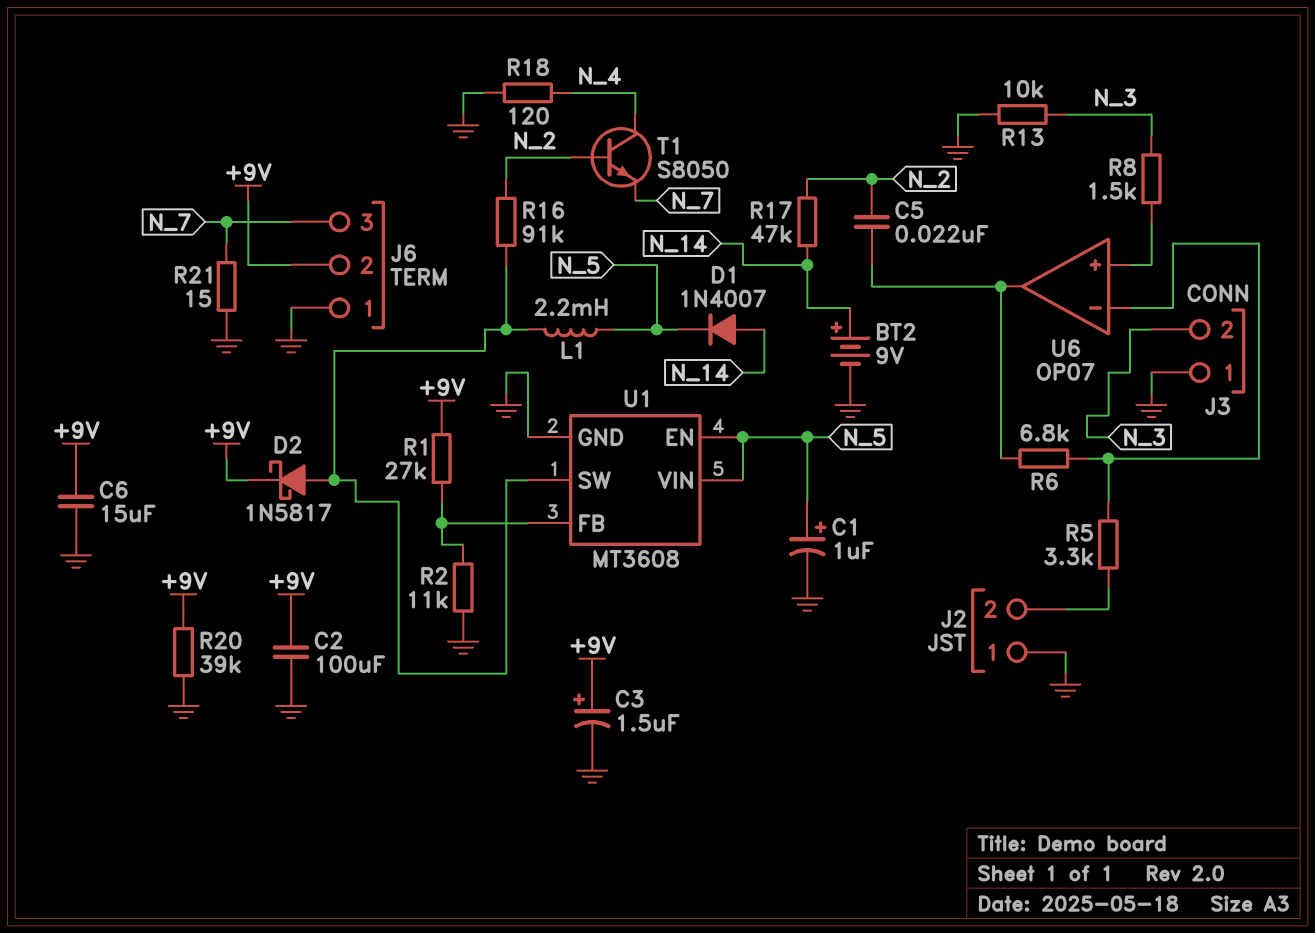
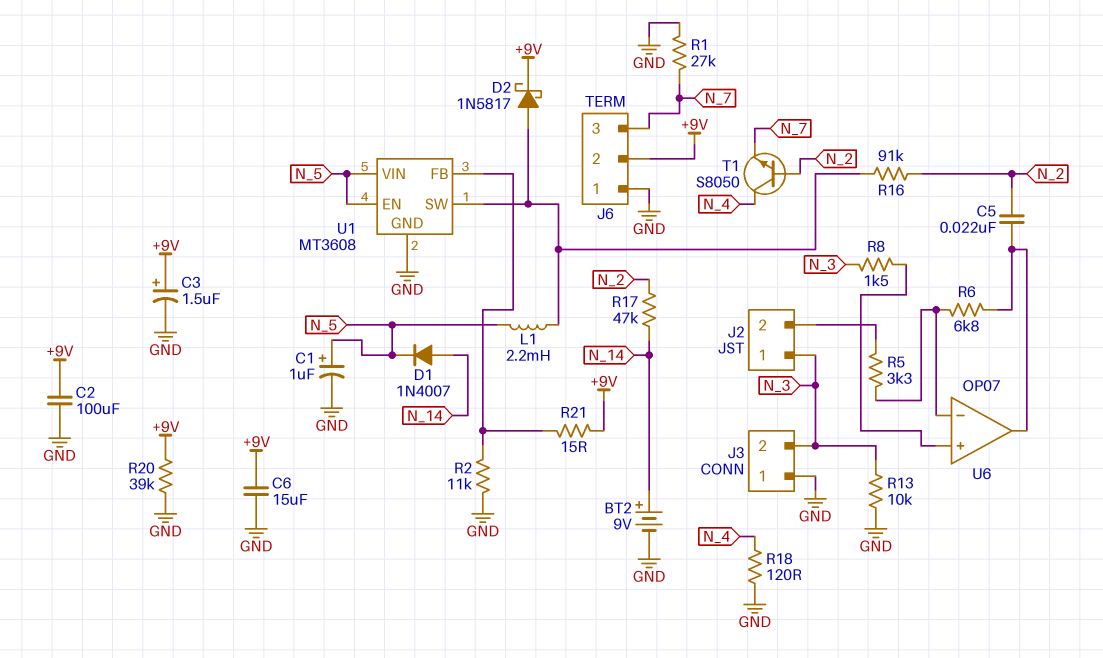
J2 pin 1: GND -> N_3
R1: 27k (+9V, U1/FB) -> 27k (GND, N_7)
R21: 15 (GND, N_7) -> 15 (+9V, U1/FB)

